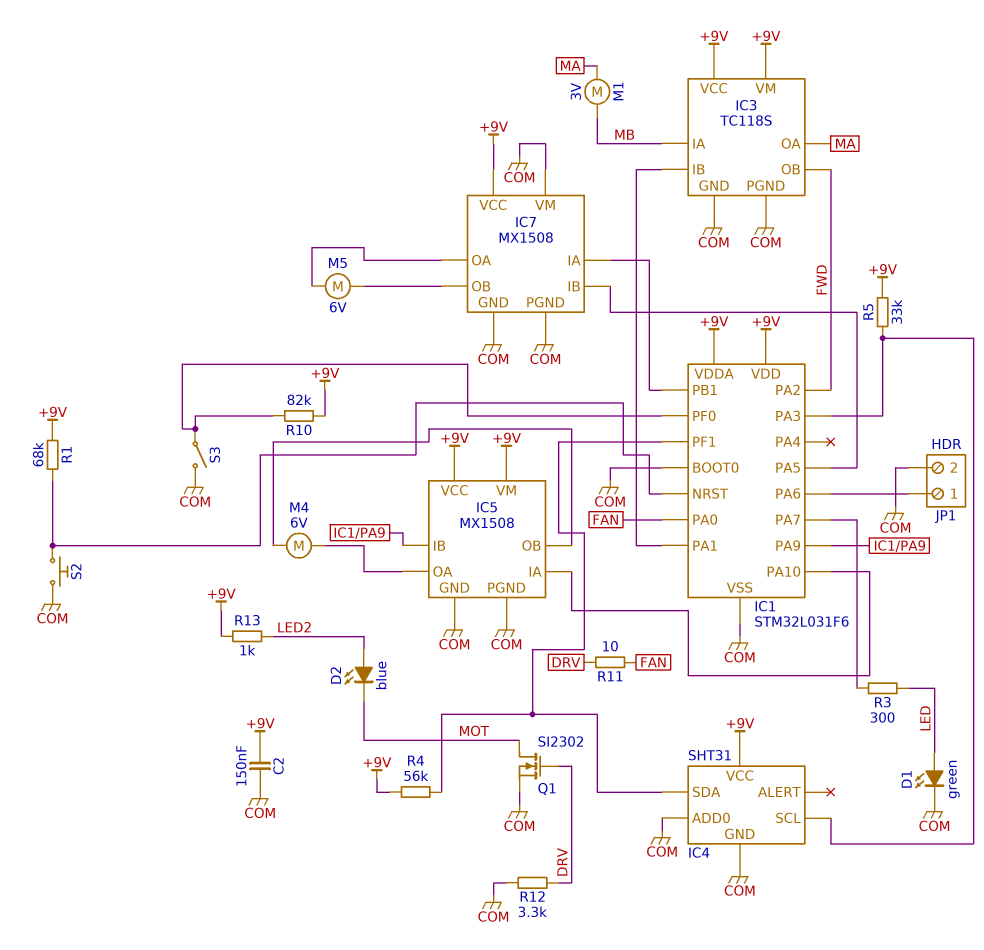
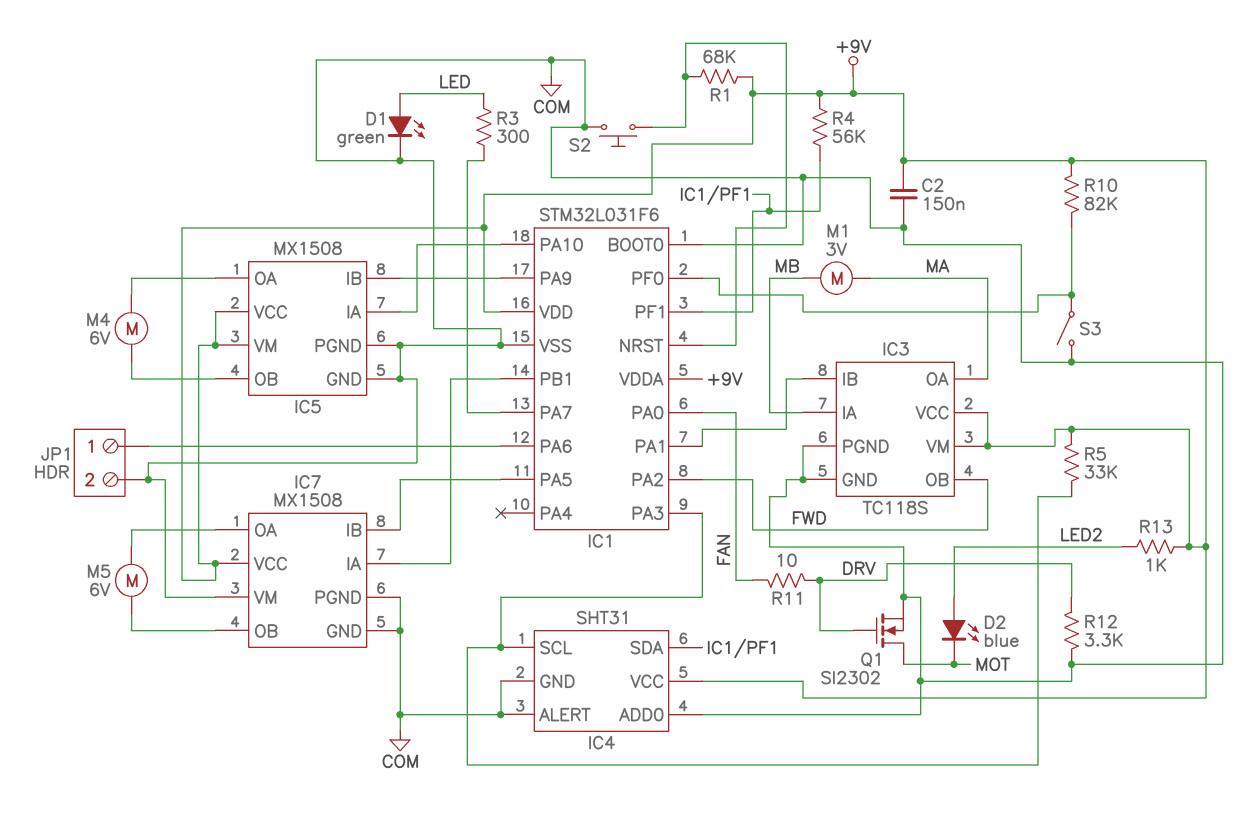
IC4 pin ALERT: none -> COM

